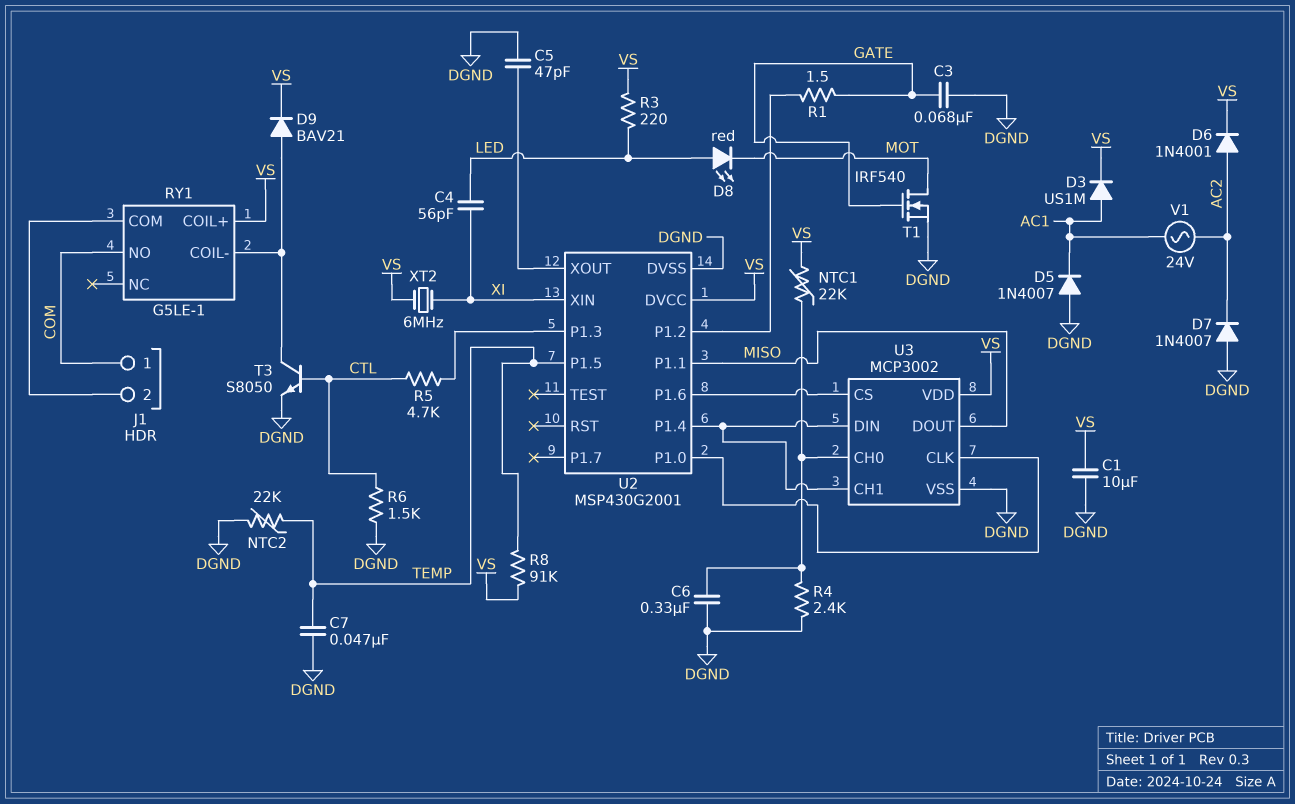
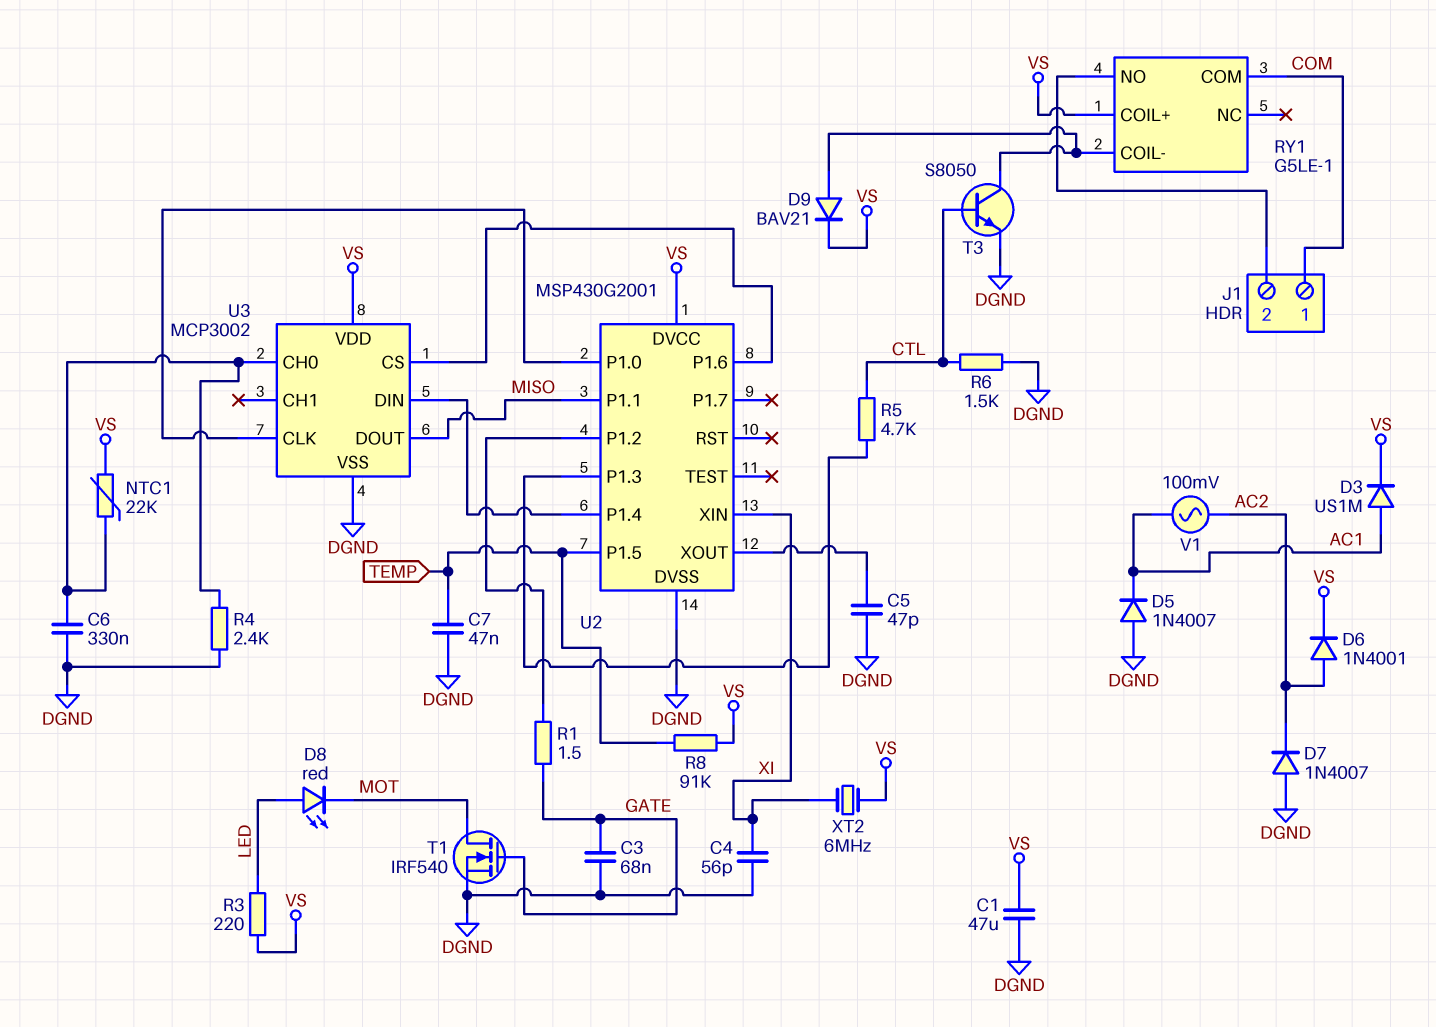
C1: 10uF (DGND, VS) -> 47uF (DGND, VS)
C4: 56pF (LED, XI) -> 56pF (DGND, XI)
NTC2: 22k (DGND, TEMP) -> none
RY1 pin COM: J1/2 -> COM
RY1 pin NO: COM -> J1/2
U3 pin CH1: U2/P1.4 -> none
V1: AC 24V (AC1, AC2) -> AC 100mV (AC1, AC2)

